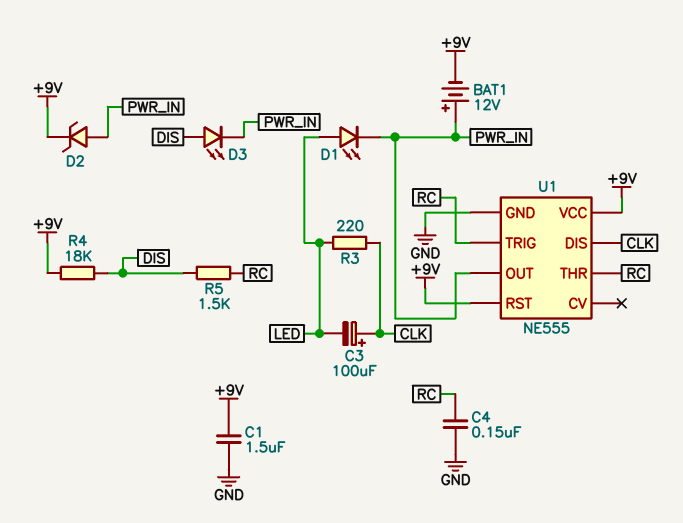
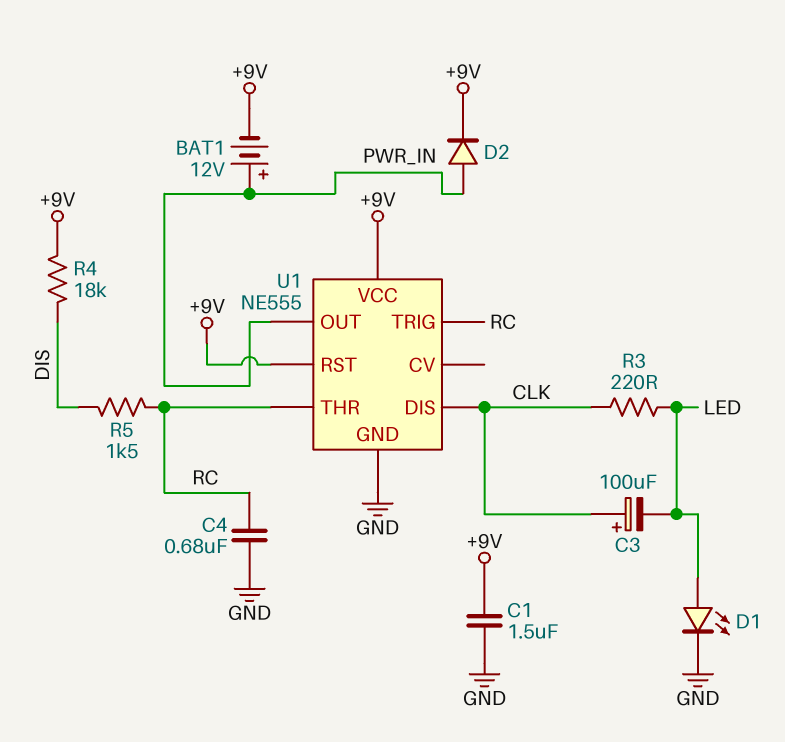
C4: 150nF (GND, RC) -> 680nF (GND, RC)
D1: LED (A LED, K PWR_IN) -> LED (A LED, K GND)
D2: zener (A PWR_IN, K +9V) -> diode (A PWR_IN, K +9V)
D3: LED (A DIS, K PWR_IN) -> none

